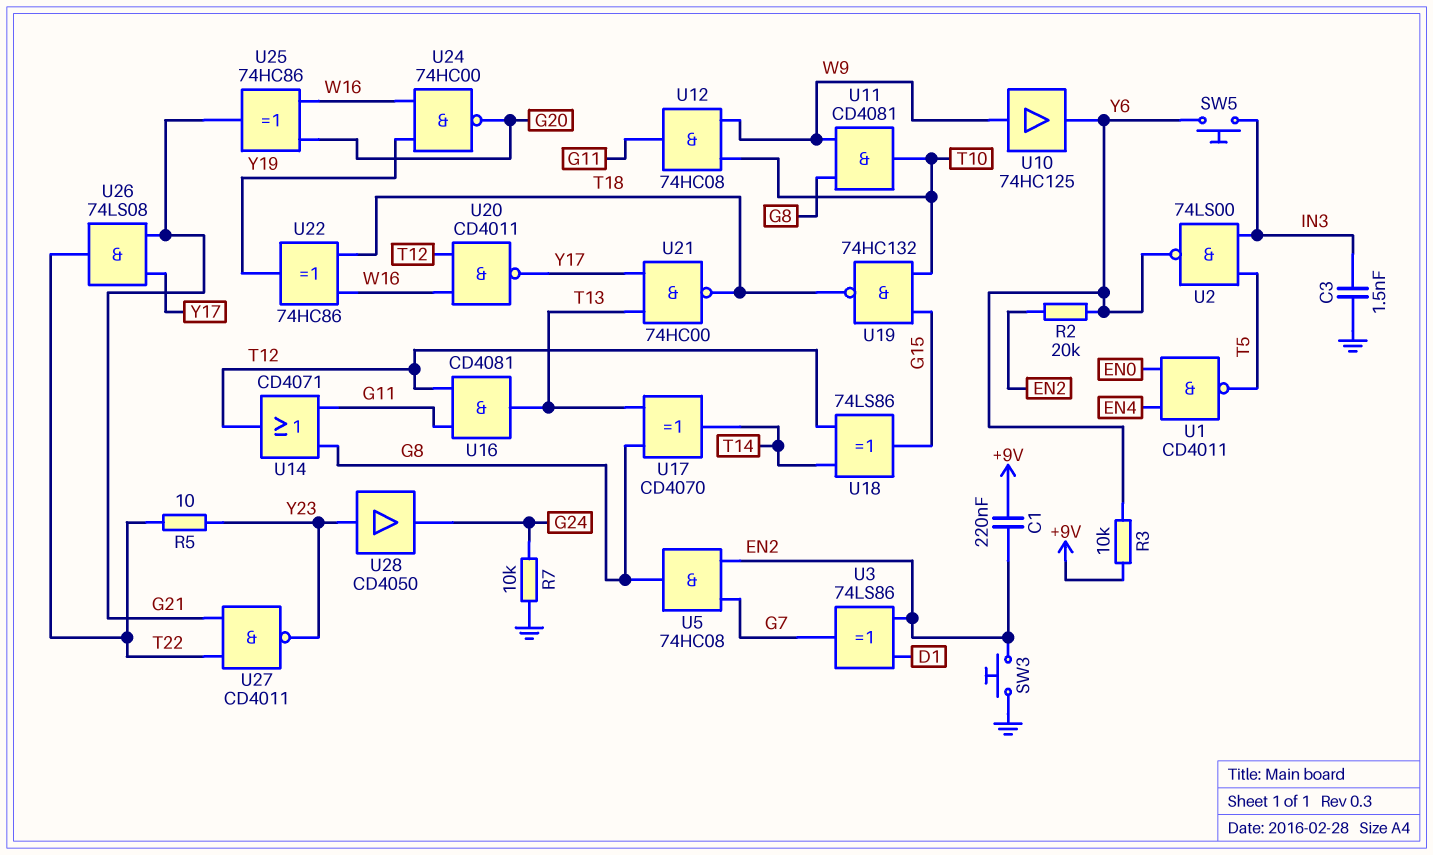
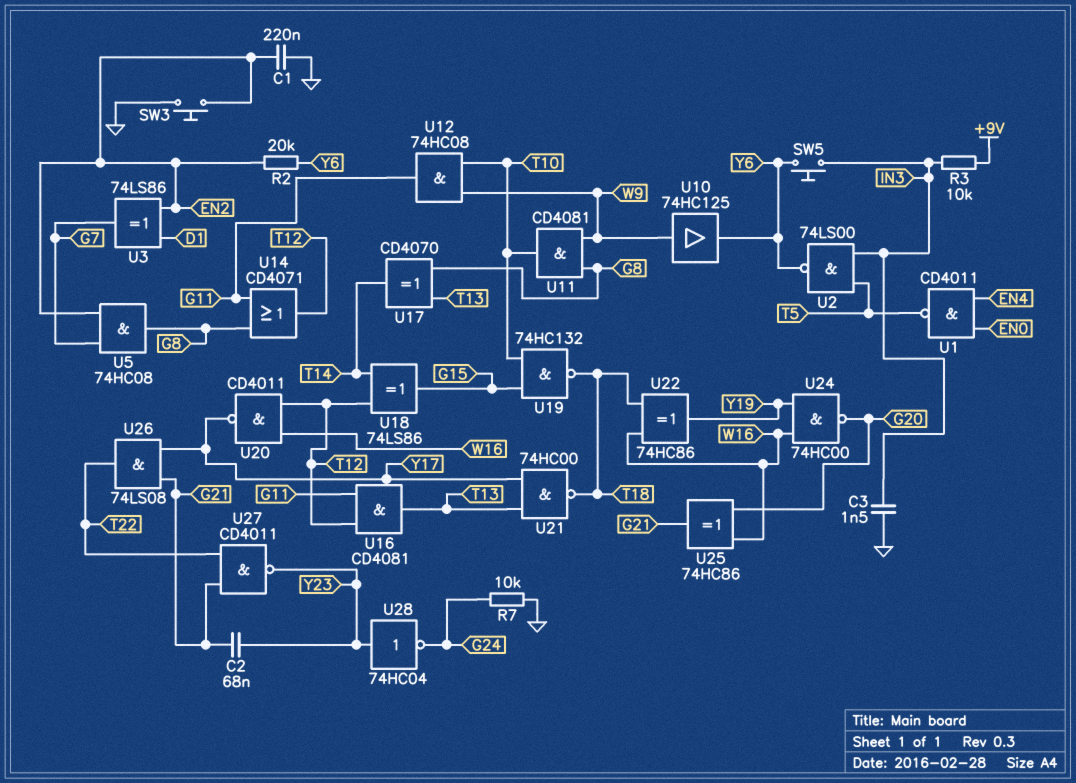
C1: 220nF (+9V, EN2) -> 220nF (EN2, GND)
C2: none -> 68nF (G21, Y23)
R3: 10k (+9V, Y6) -> 10k (+9V, IN3)
R5: 10 (T22, Y23) -> none
U28: buffer CD4050 (in Y23, out G24) -> NOT 74HC04 (in Y23, out G24)

